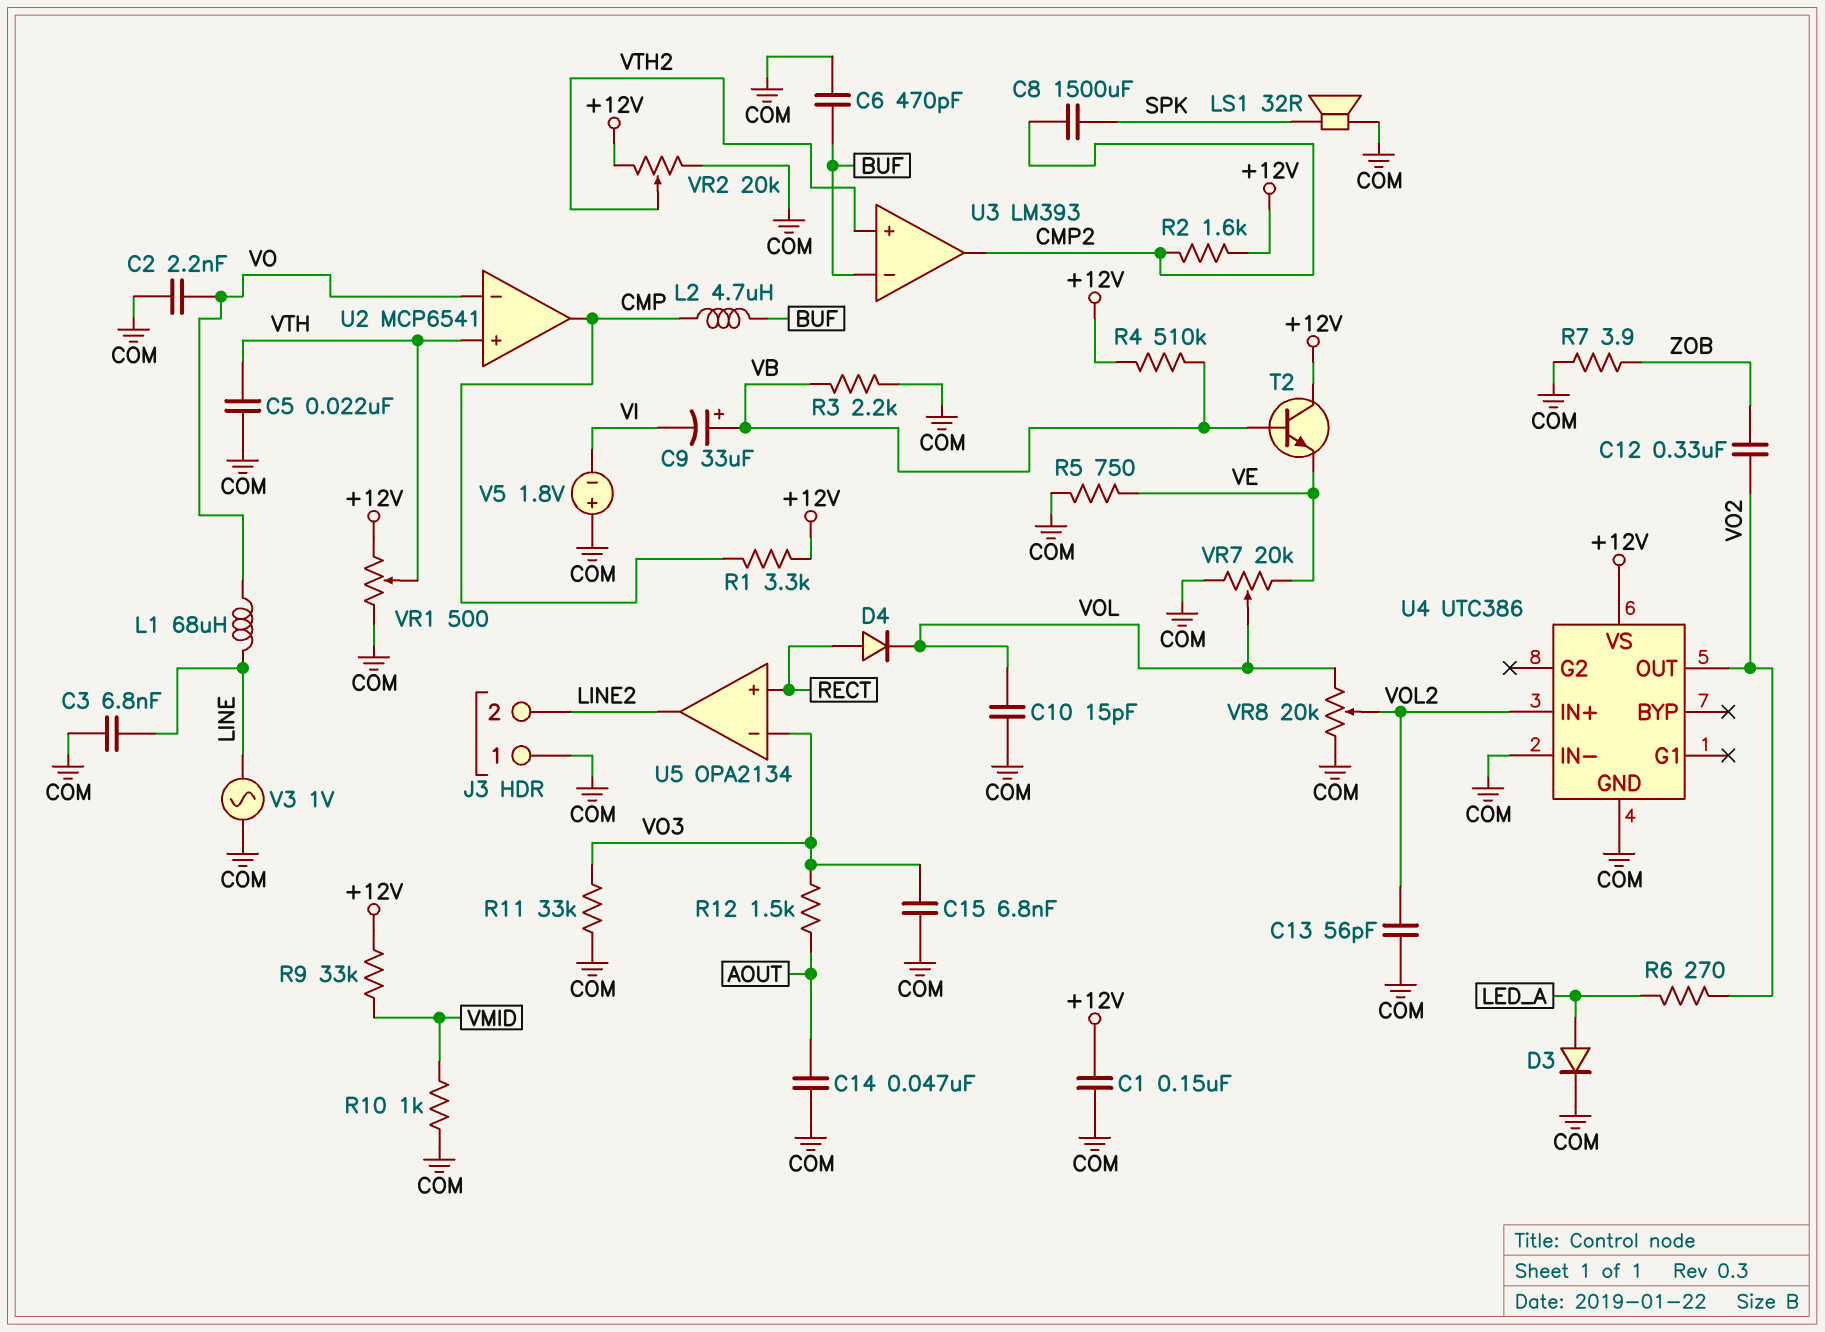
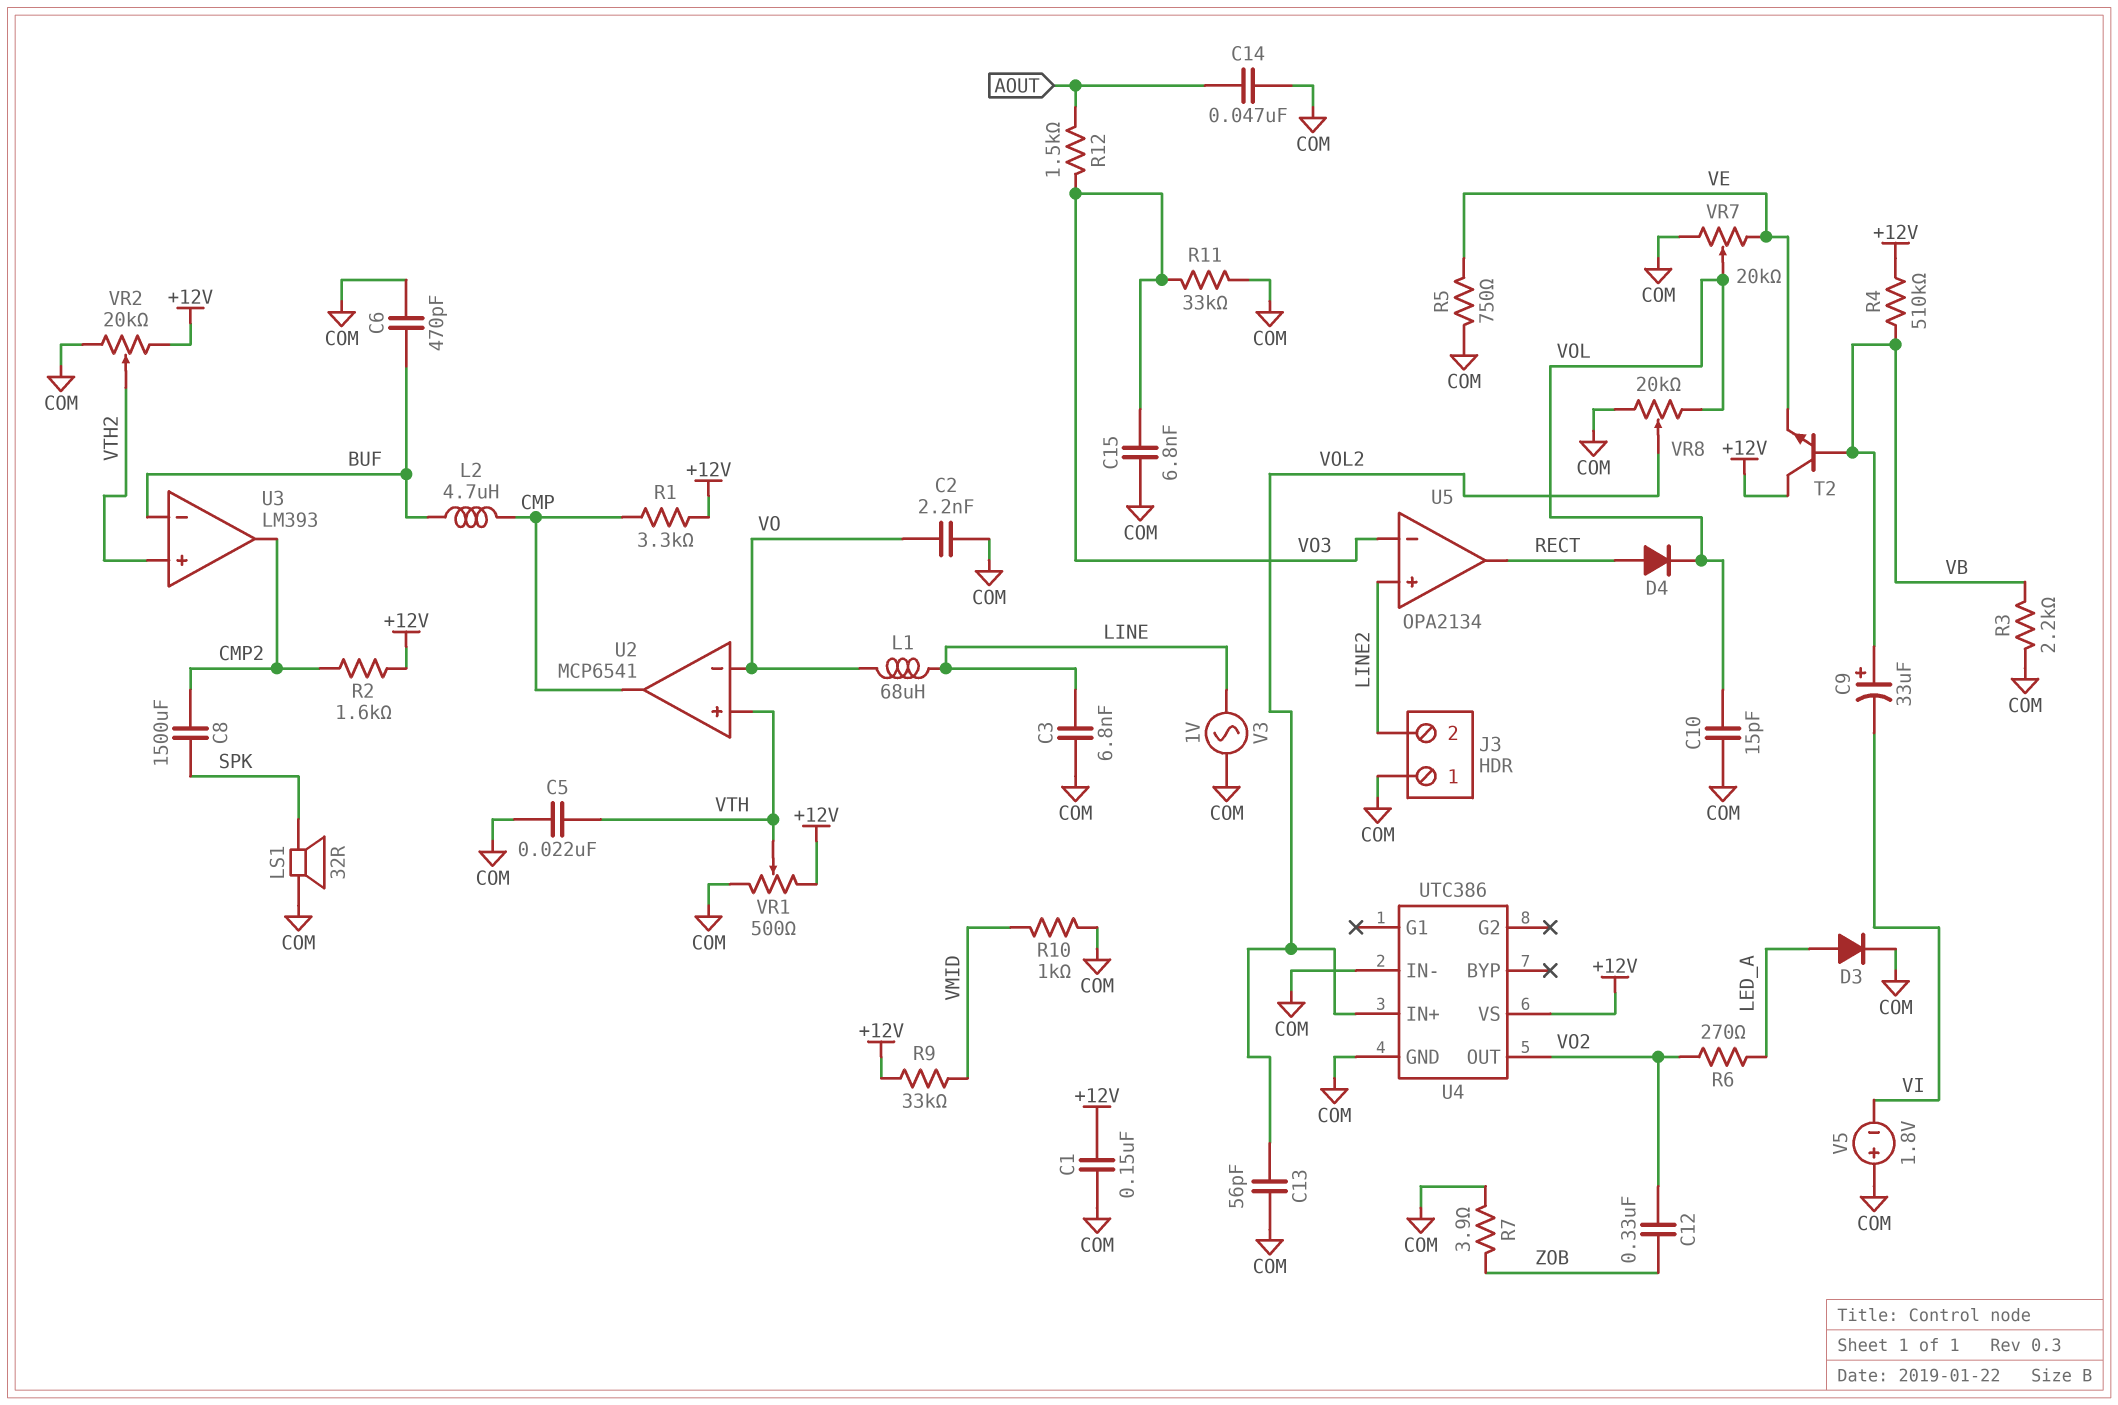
U5 pin in+: RECT -> LINE2
U5 pin out: LINE2 -> RECT

